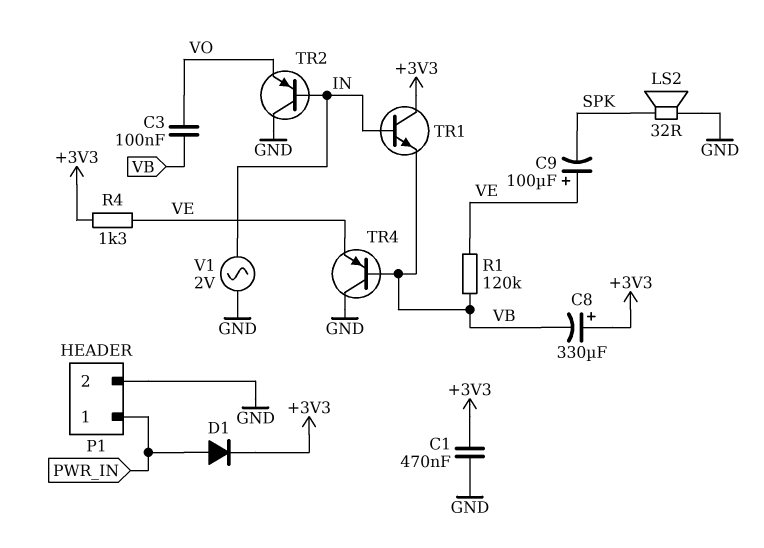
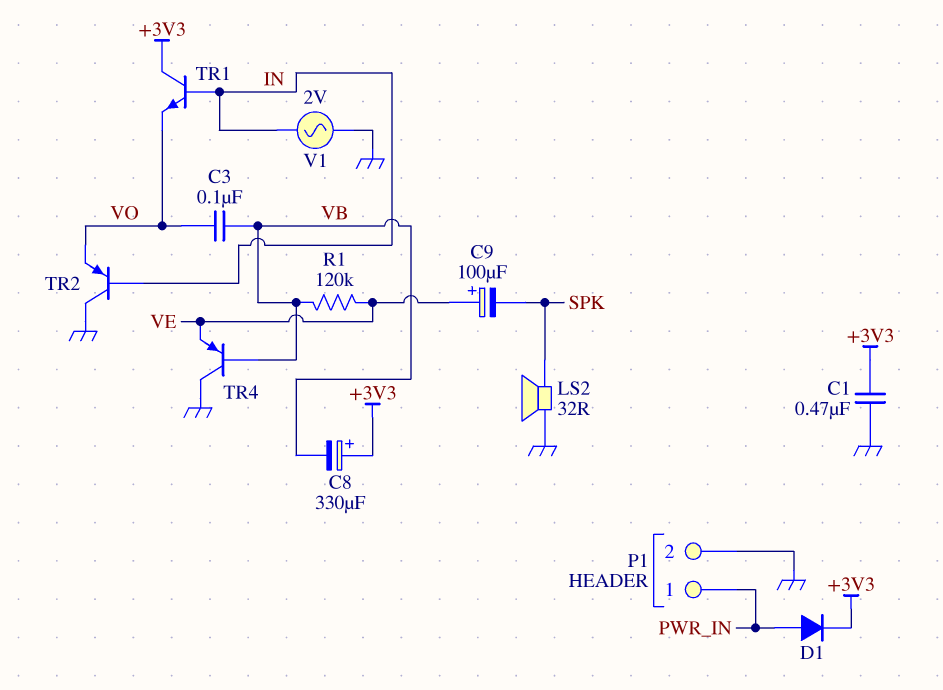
R4: 1.3k (+3V3, VE) -> none
TR1: NPN (B IN, C +3V3, E VB) -> NPN (B IN, C +3V3, E VO)

